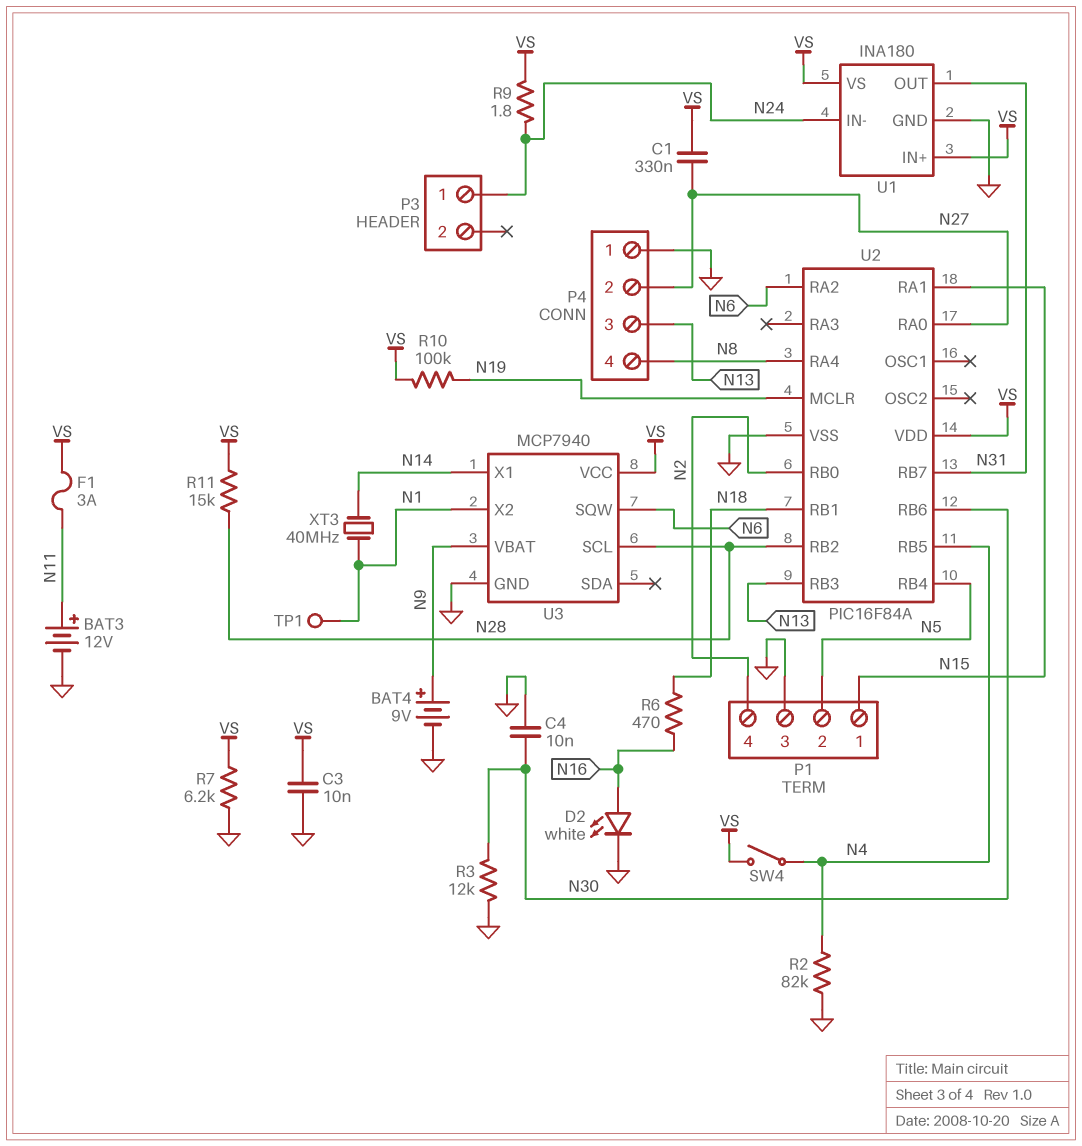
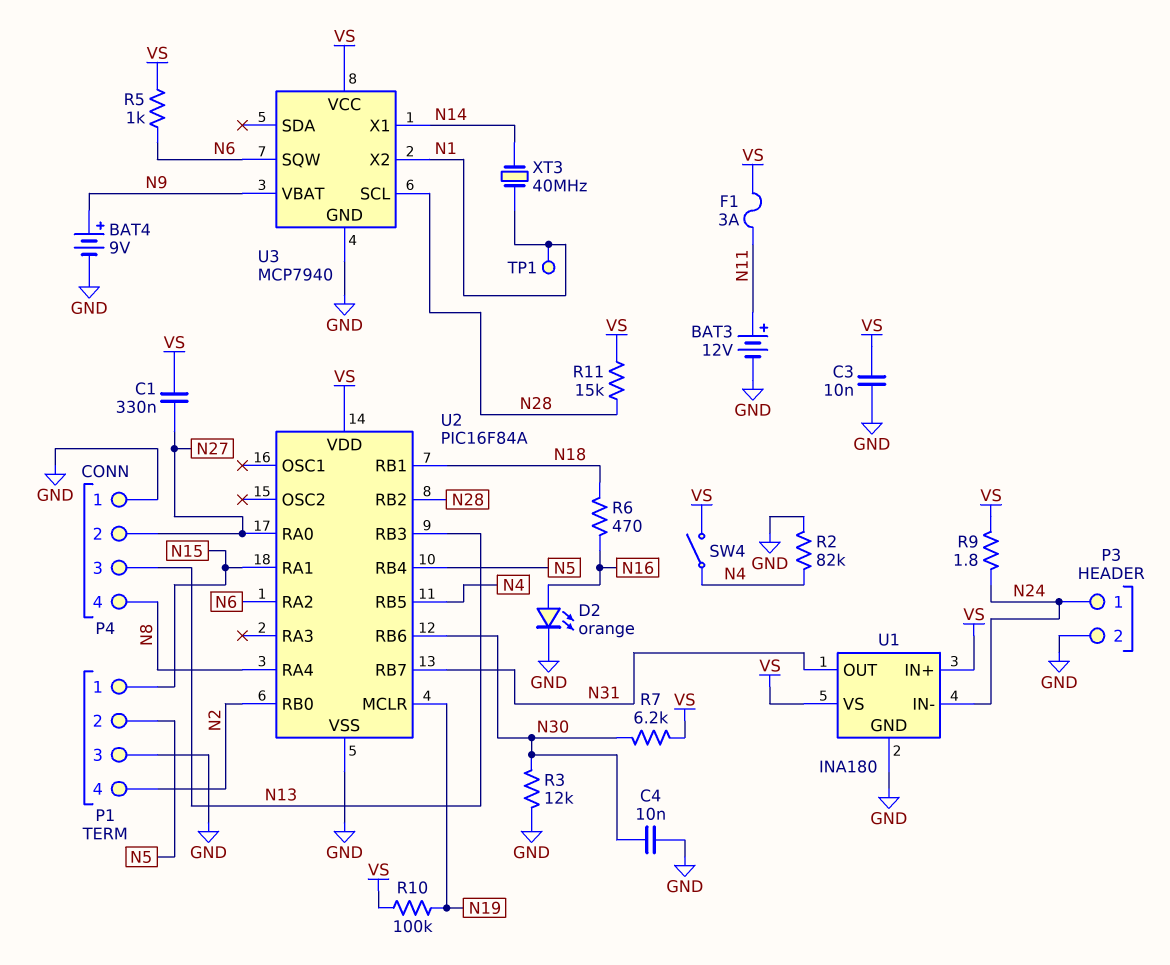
D2: LED white (A N16, K GND) -> LED orange (A N16, K GND)
P3 pin 2: none -> GND
R5: none -> 1k (N6, VS)
R7: 6.2k (GND, VS) -> 6.2k (N30, VS)

